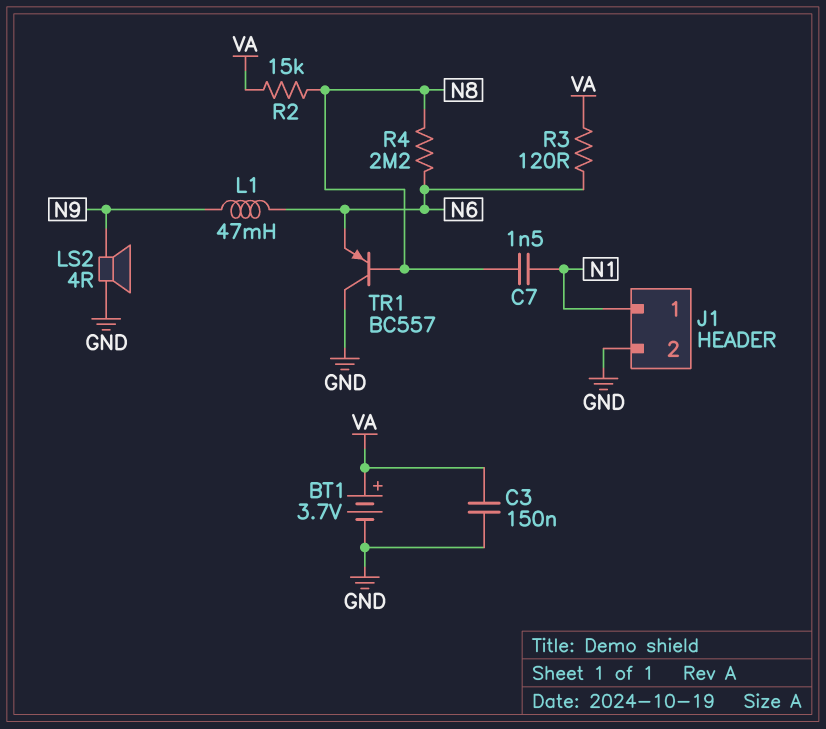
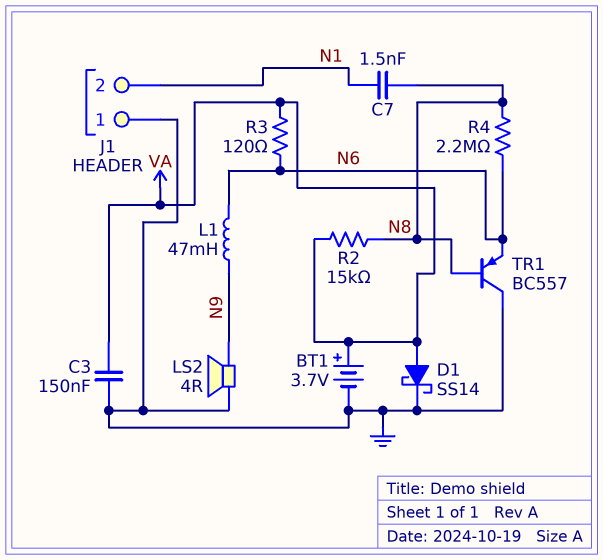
D1: none -> schottky SS14 (A VA, K GND)
J1 pin 1: N1 -> GND
J1 pin 2: GND -> N1

